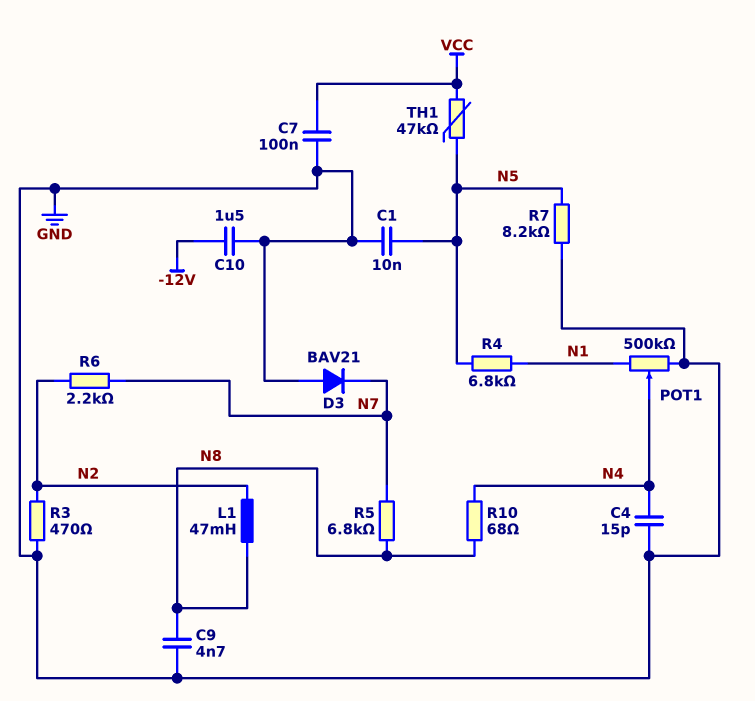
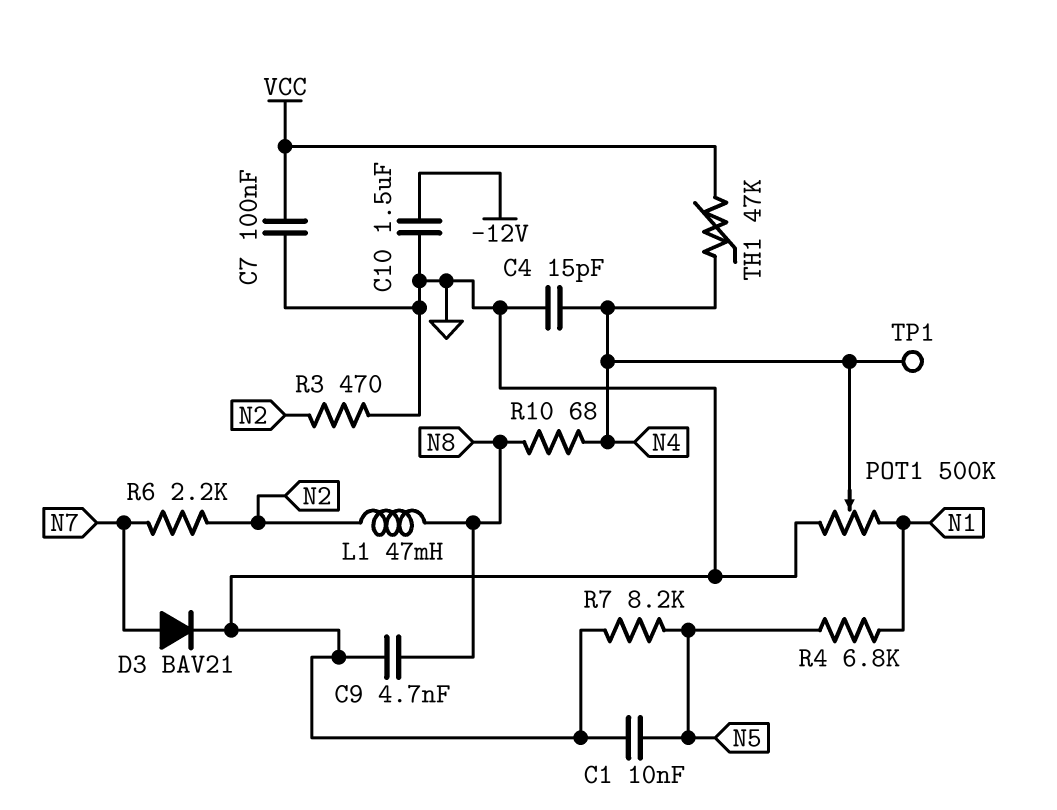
D3: diode BAV21 (A GND, K N7) -> diode BAV21 (A N7, K GND)
R5: 6.8k (N7, N8) -> none
TH1: 47k (N5, VCC) -> 47k (N4, VCC)
TP1: none -> test point (N4)

